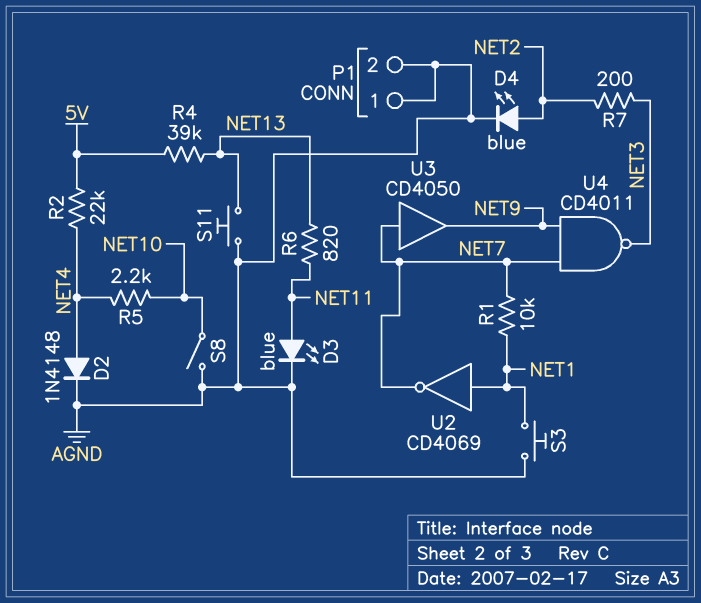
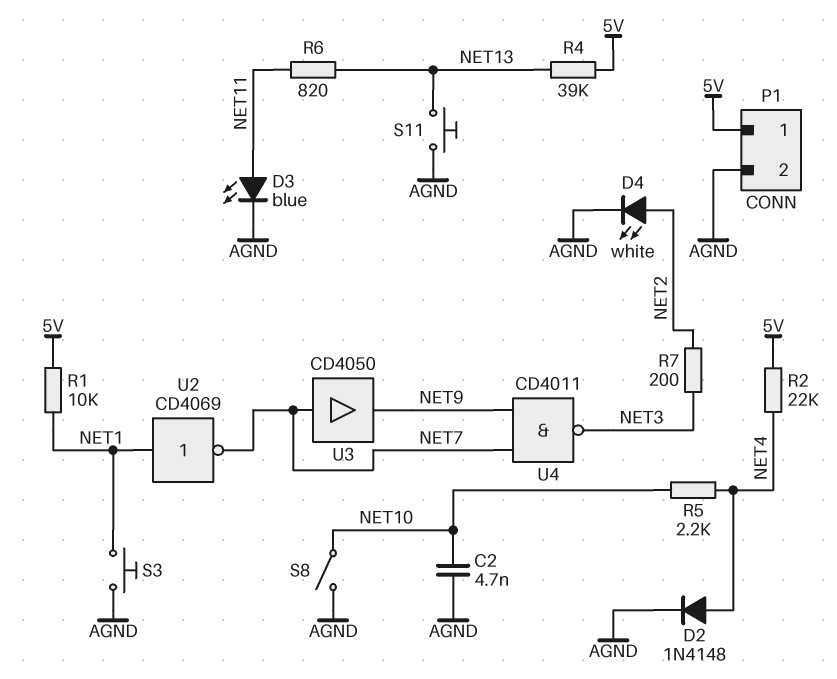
C2: none -> 4.7nF (AGND, NET10)
D4: LED blue (A NET2, K AGND) -> LED white (A NET2, K AGND)
P1 pin 1: AGND -> 5V
R1: 10k (NET1, NET7) -> 10k (5V, NET1)

